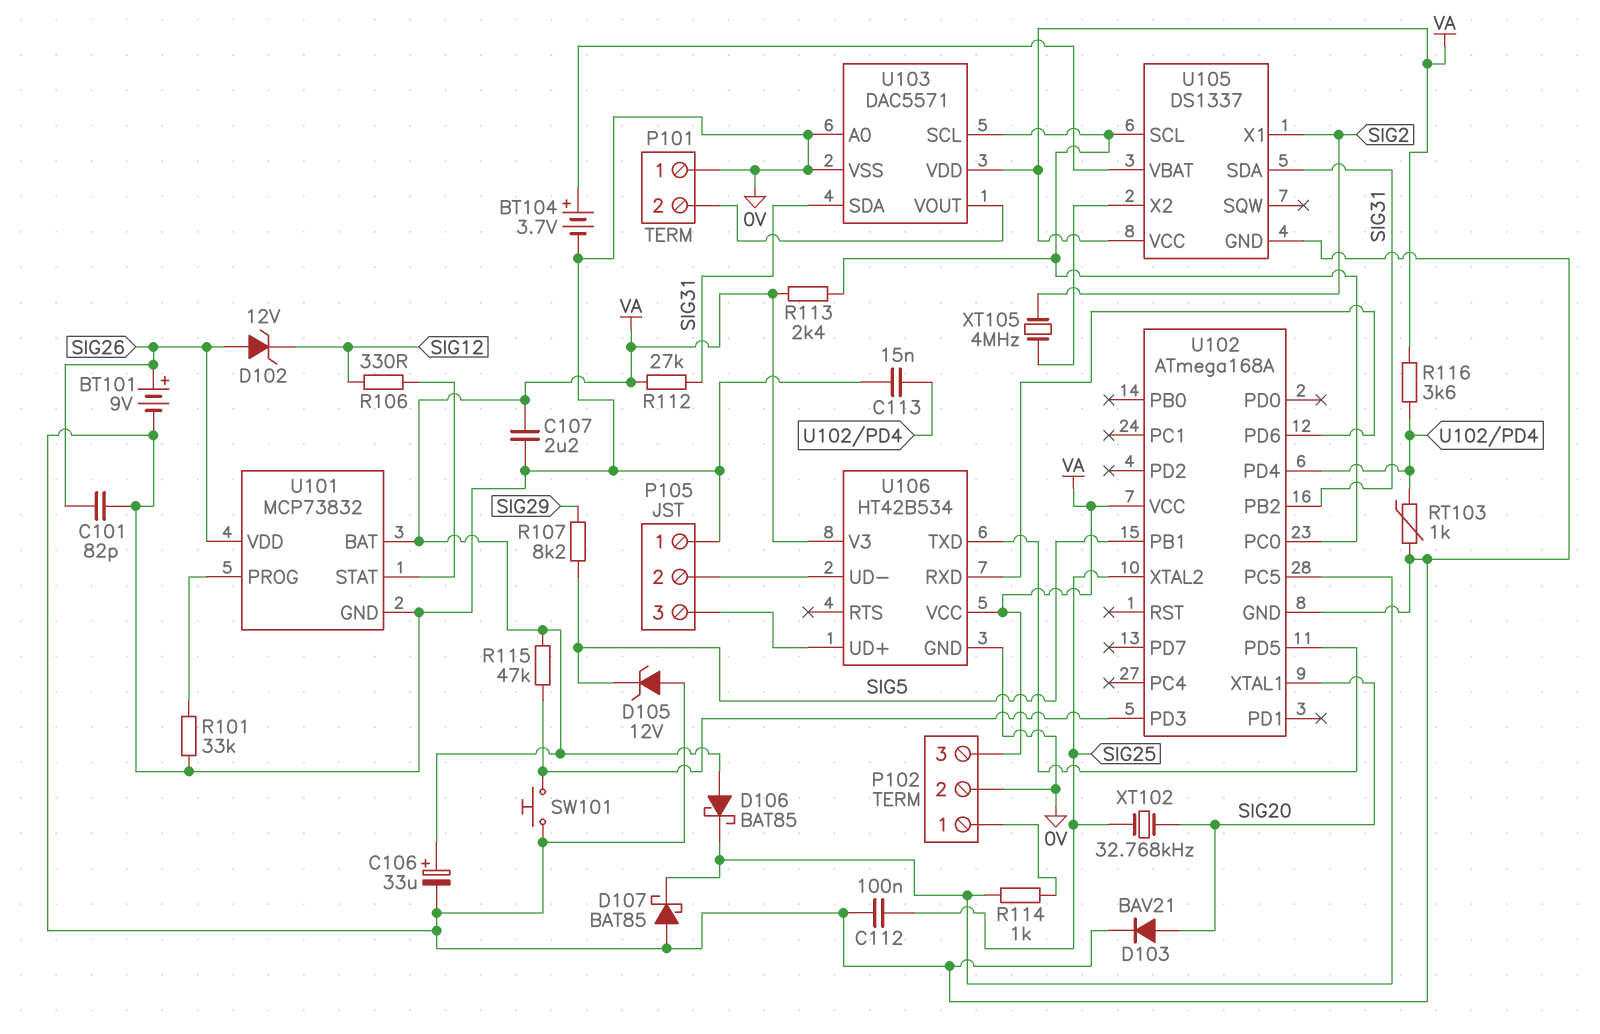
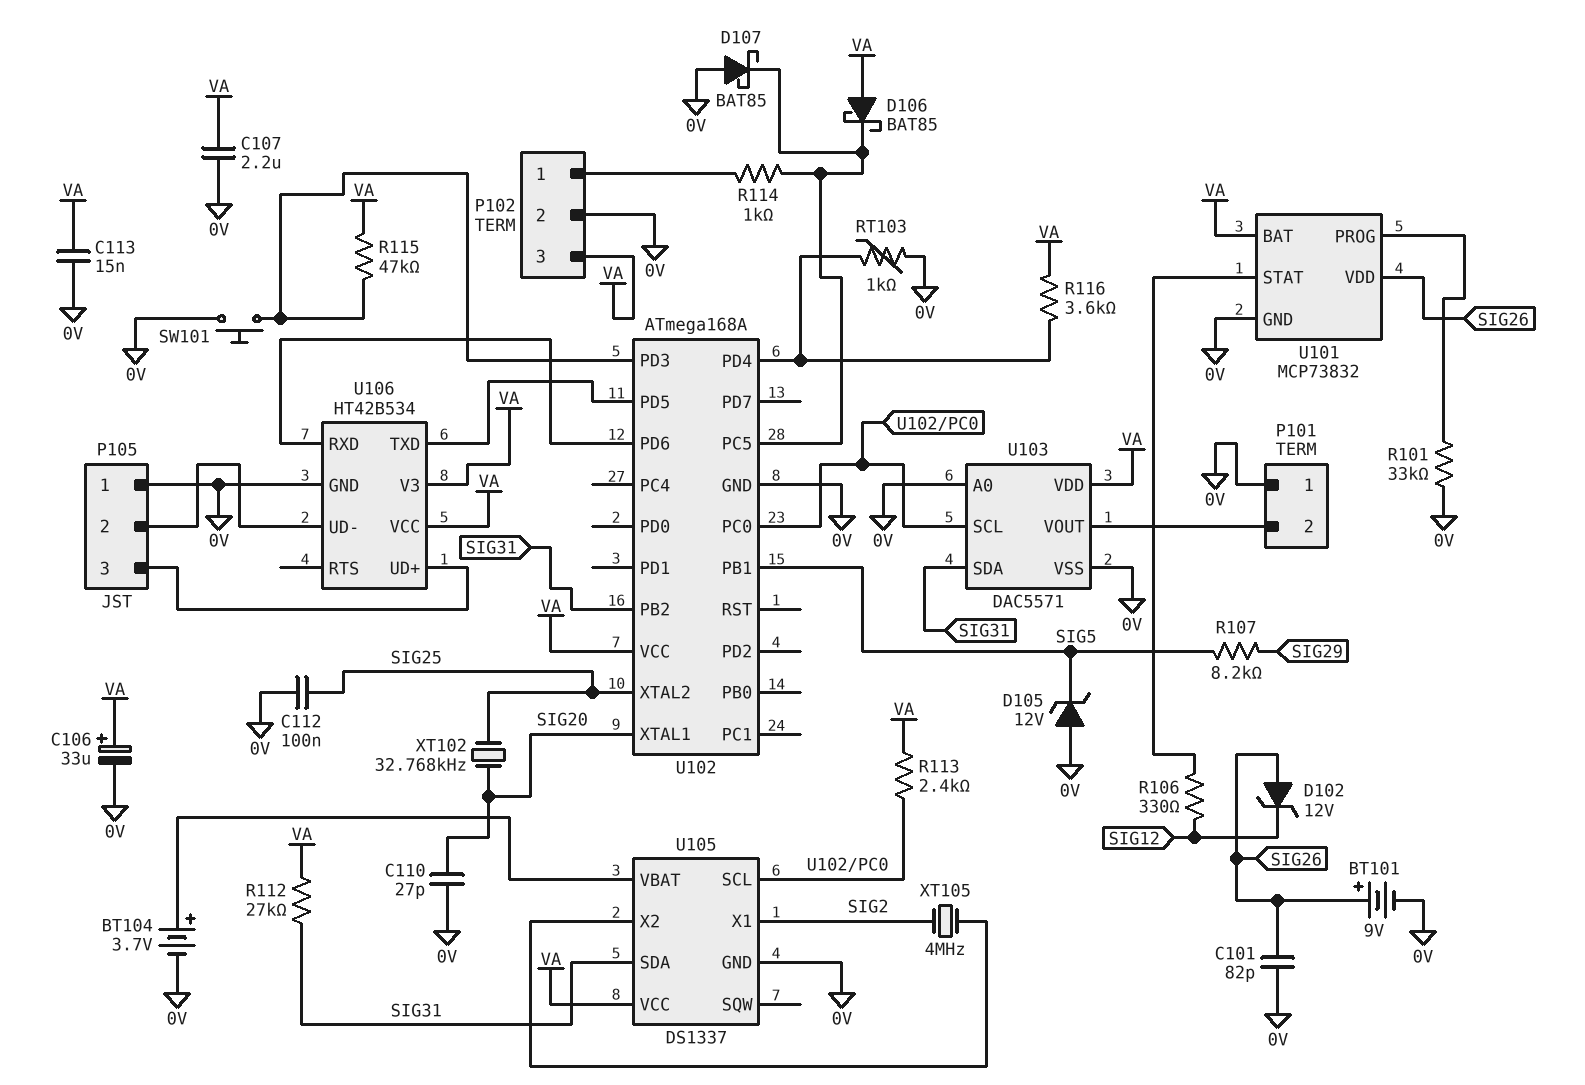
C110: none -> 27pF (0V, SIG20)
C113: 15nF (0V, U102/PD4) -> 15nF (0V, VA)
D103: diode BAV21 (A SIG20, K 0V) -> none

